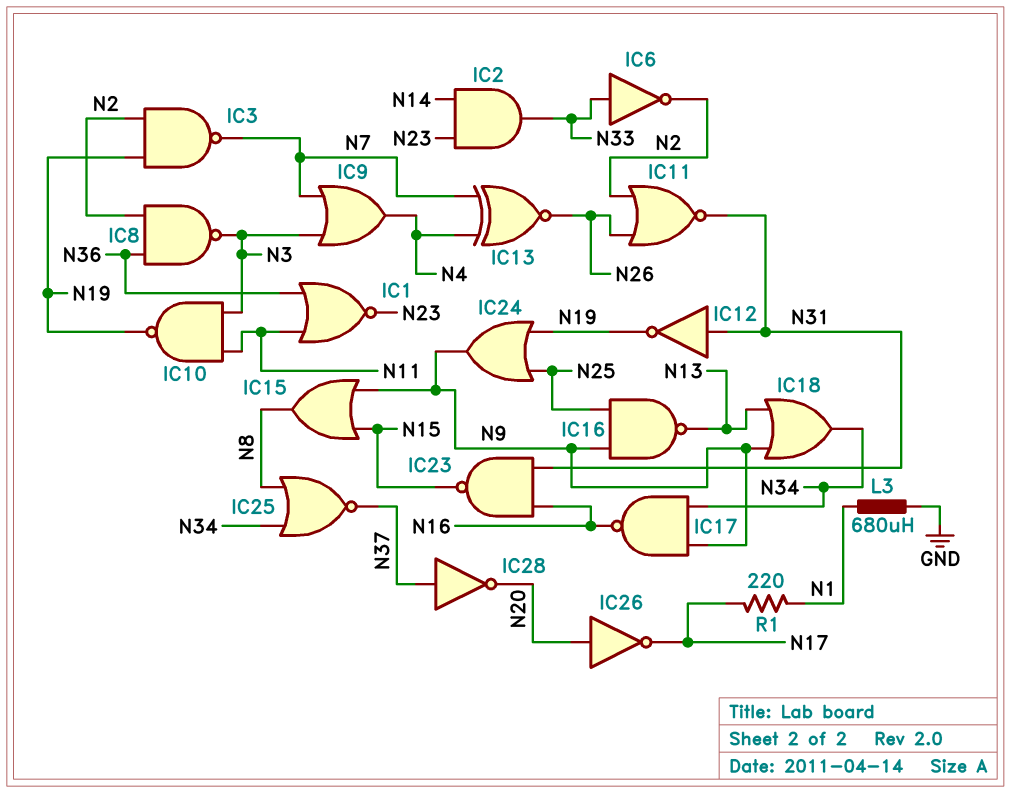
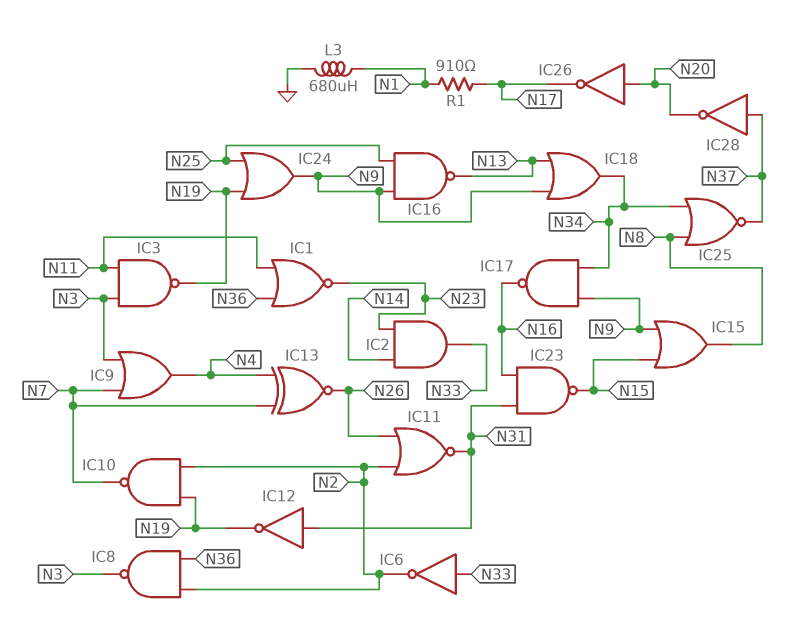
IC3: NAND (in N2, in N19, out N7) -> NAND (in N3, in N11, out N19)
IC10: NAND (in N3, in N11, out N19) -> NAND (in N2, in N19, out N7)
R1: 220 (N1, N17) -> 910 (N1, N17)

